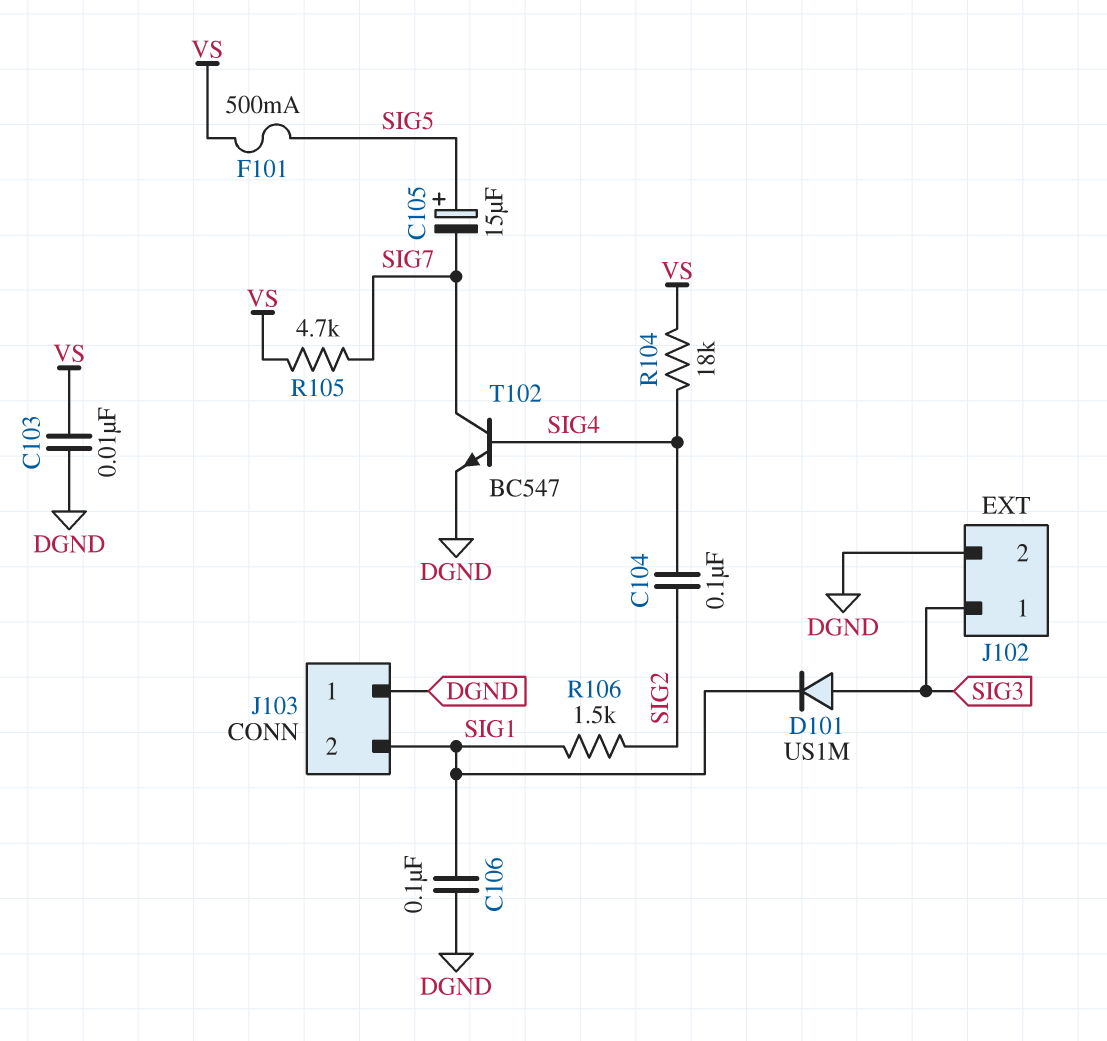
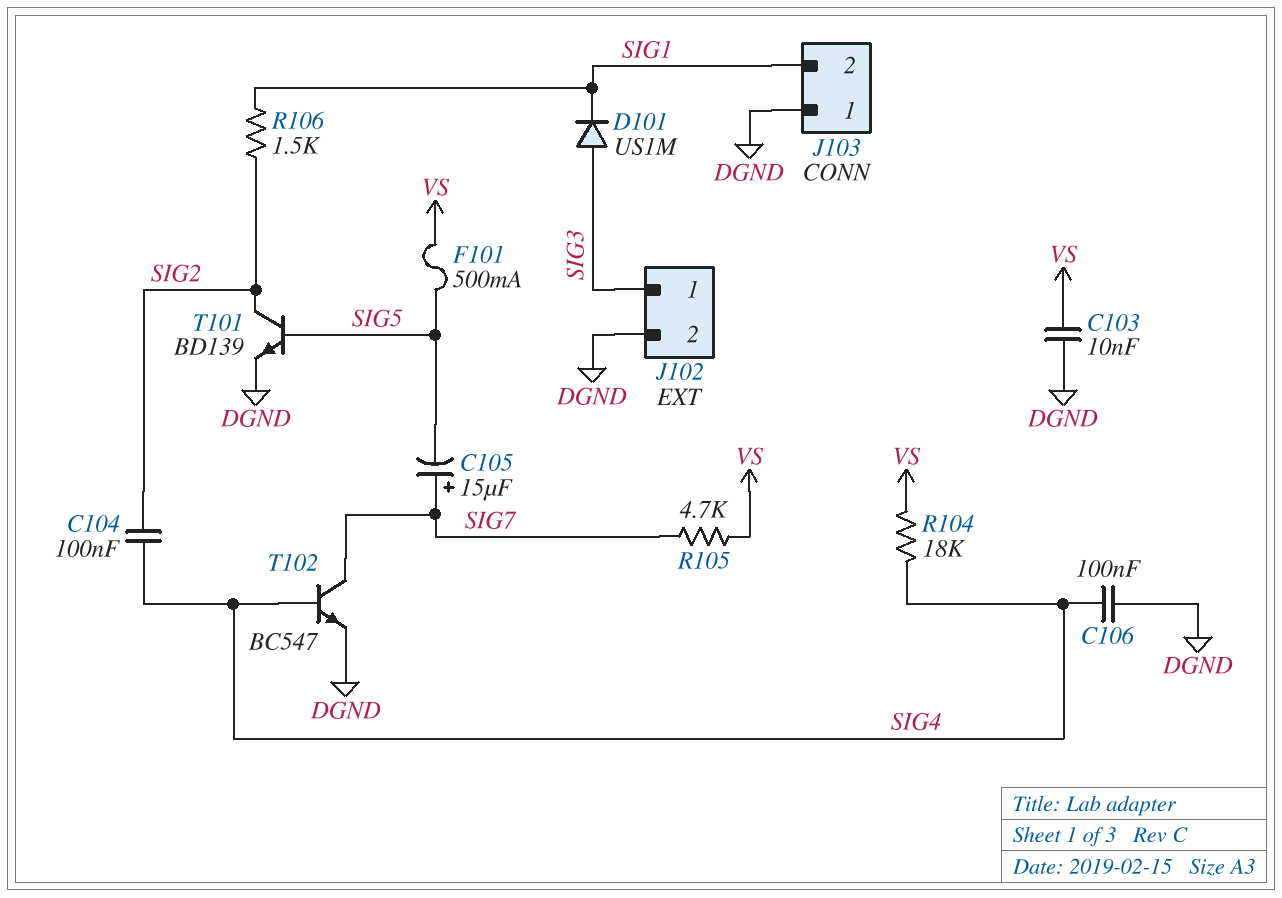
C105: 15uF (plus SIG5, minus SIG7) -> 15uF (plus SIG7, minus SIG5)
C106: 100nF (DGND, SIG1) -> 100nF (DGND, SIG4)
T101: none -> NPN BD139 (B SIG5, C SIG2, E DGND)

